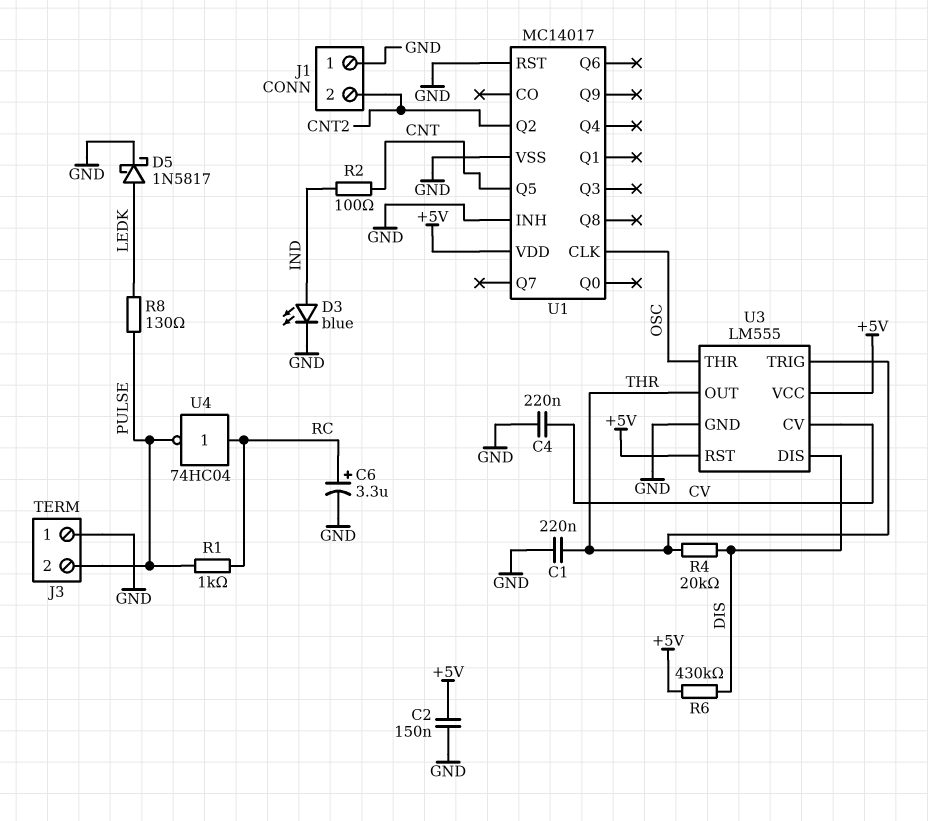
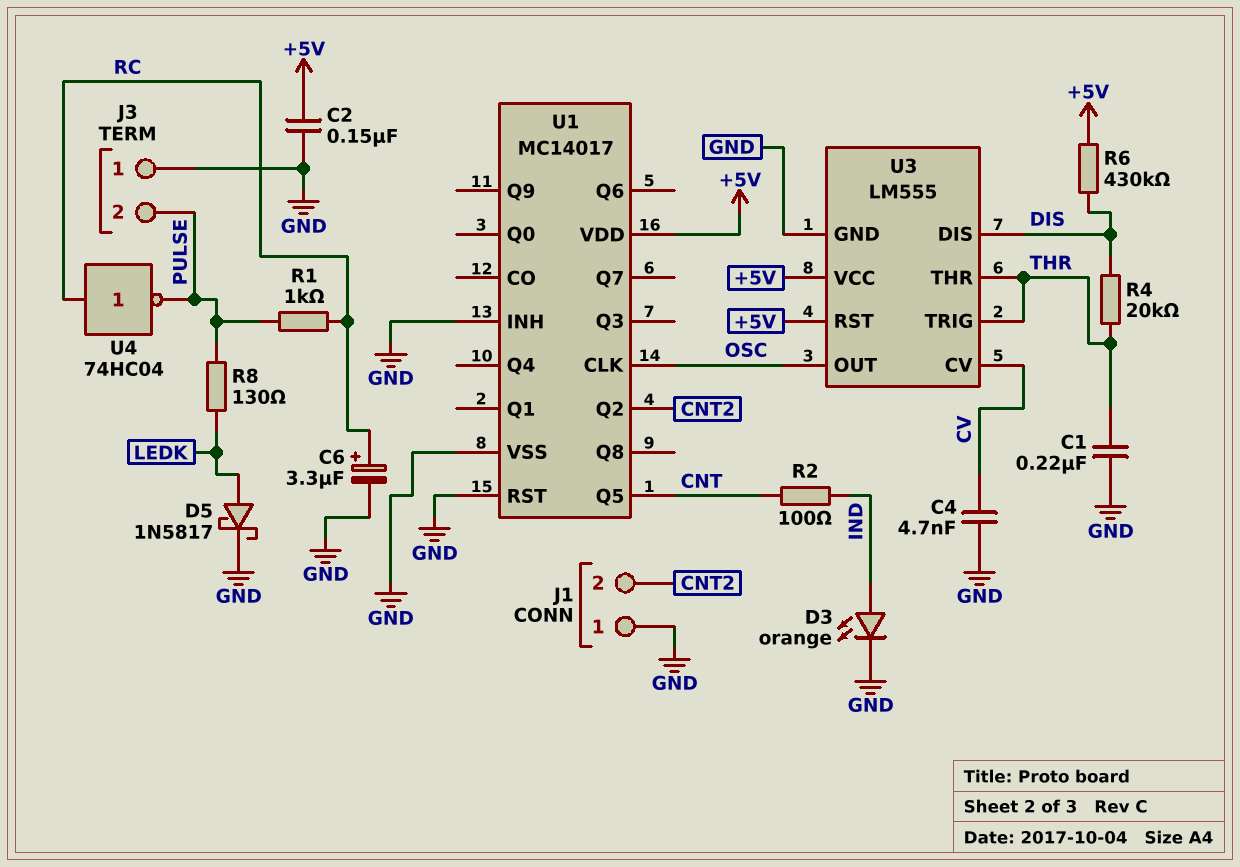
C4: 220nF (CV, GND) -> 4.7nF (CV, GND)
D3: LED blue (A IND, K GND) -> LED orange (A IND, K GND)
U3 pin OUT: THR -> OSC
U3 pin THR: OSC -> THR

